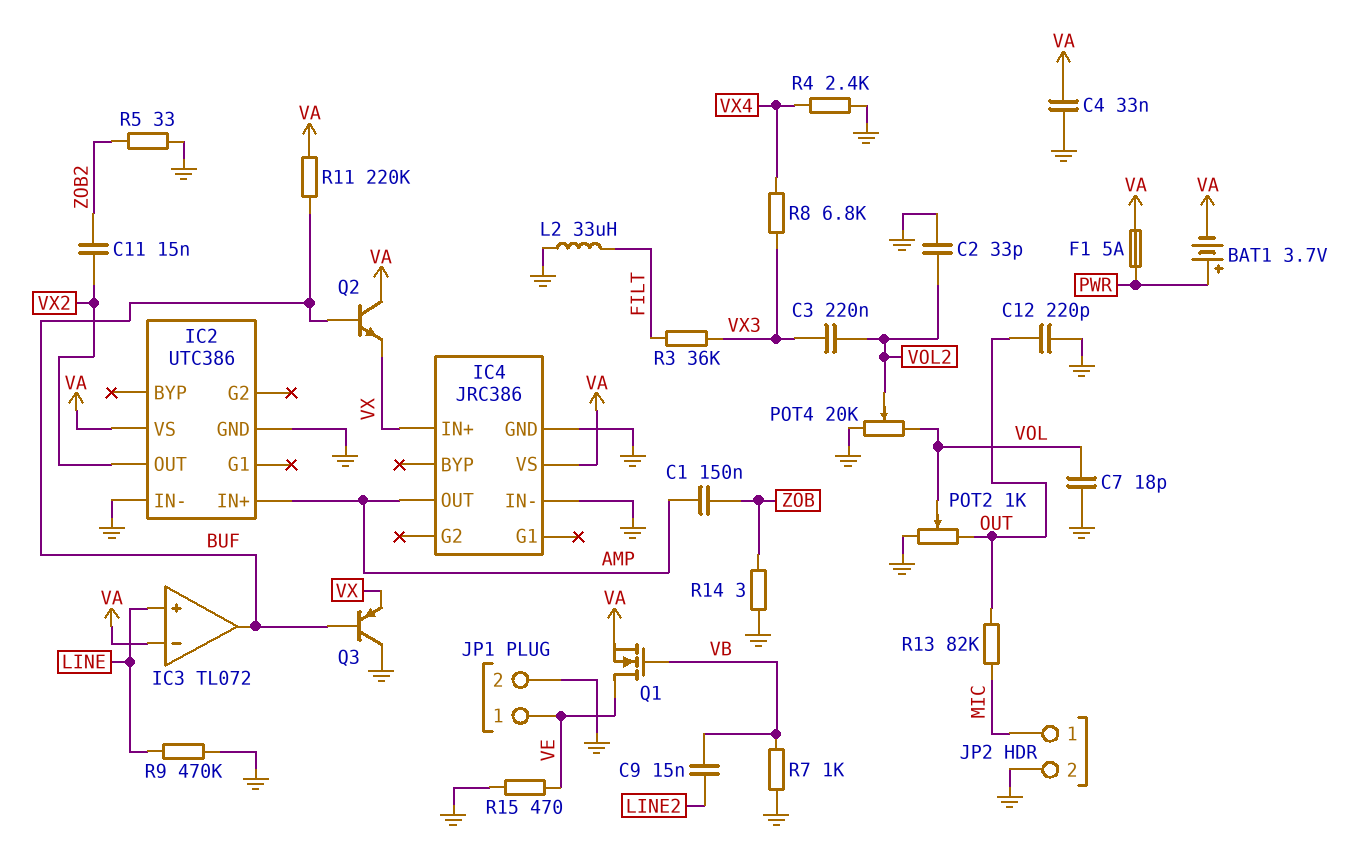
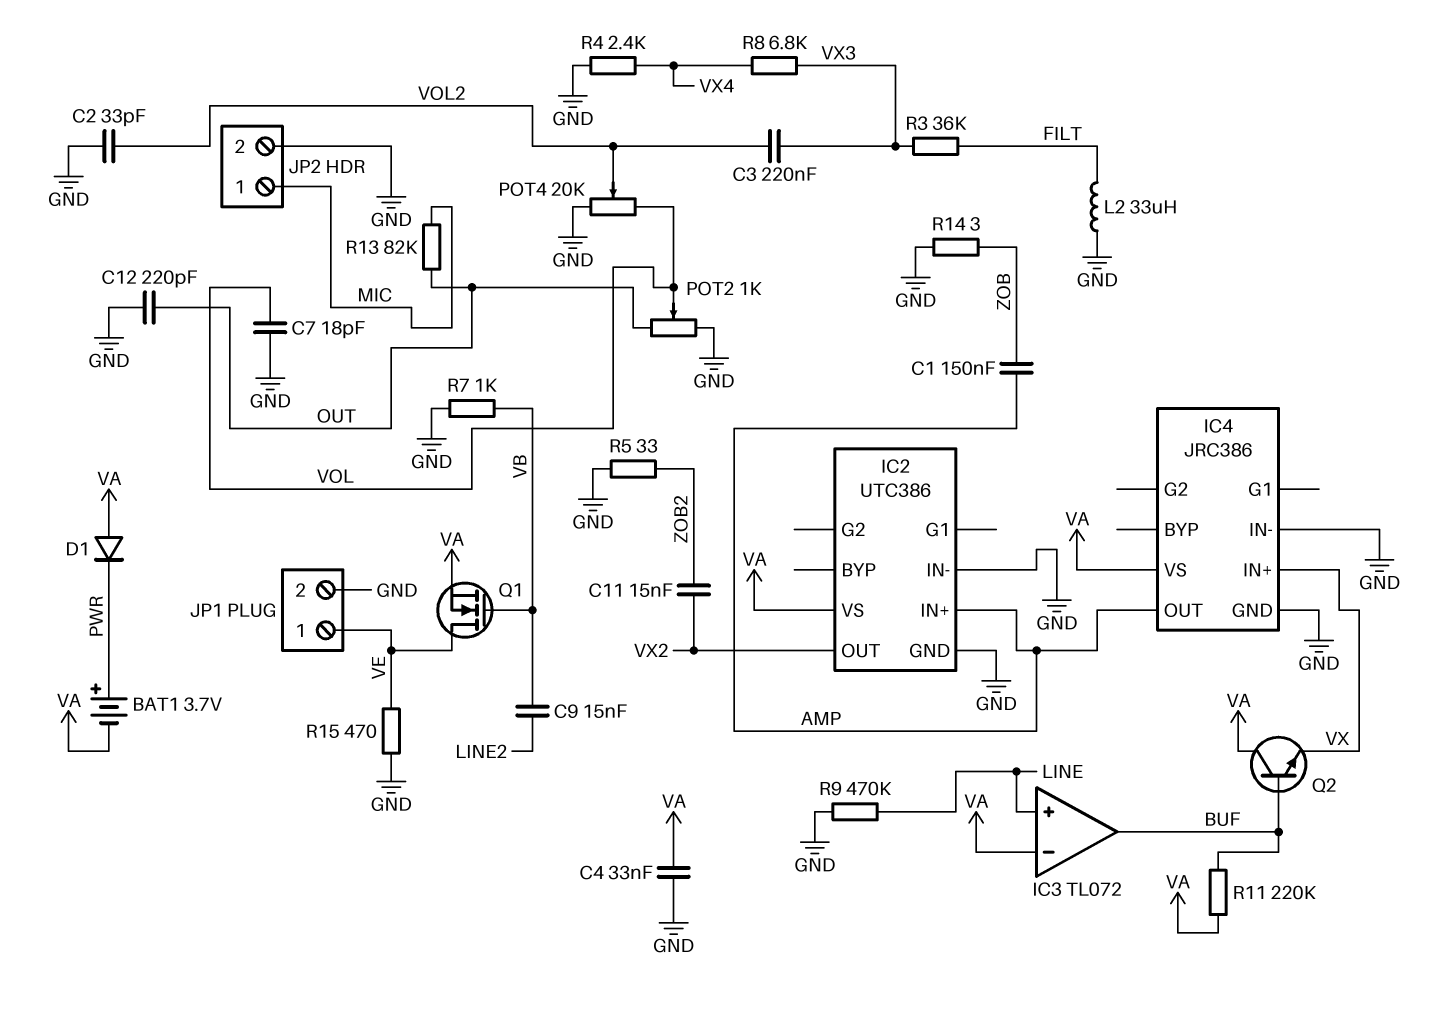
D1: none -> diode (A VA, K PWR)
F1: 5A (PWR, VA) -> none
Q3: PNP (B BUF, C GND, E VX) -> none

